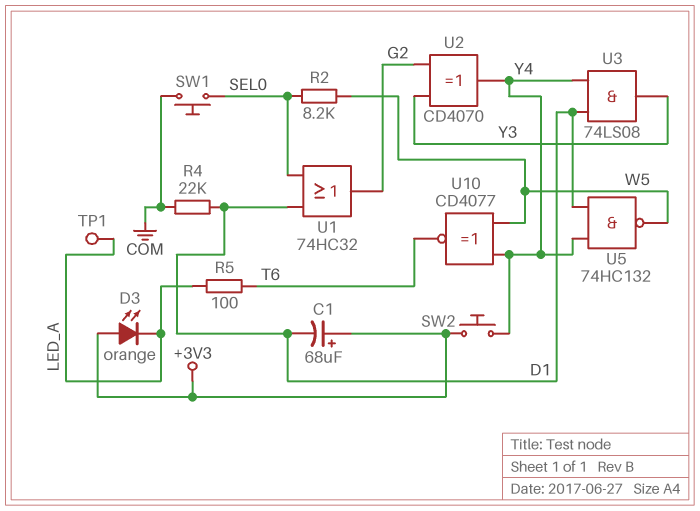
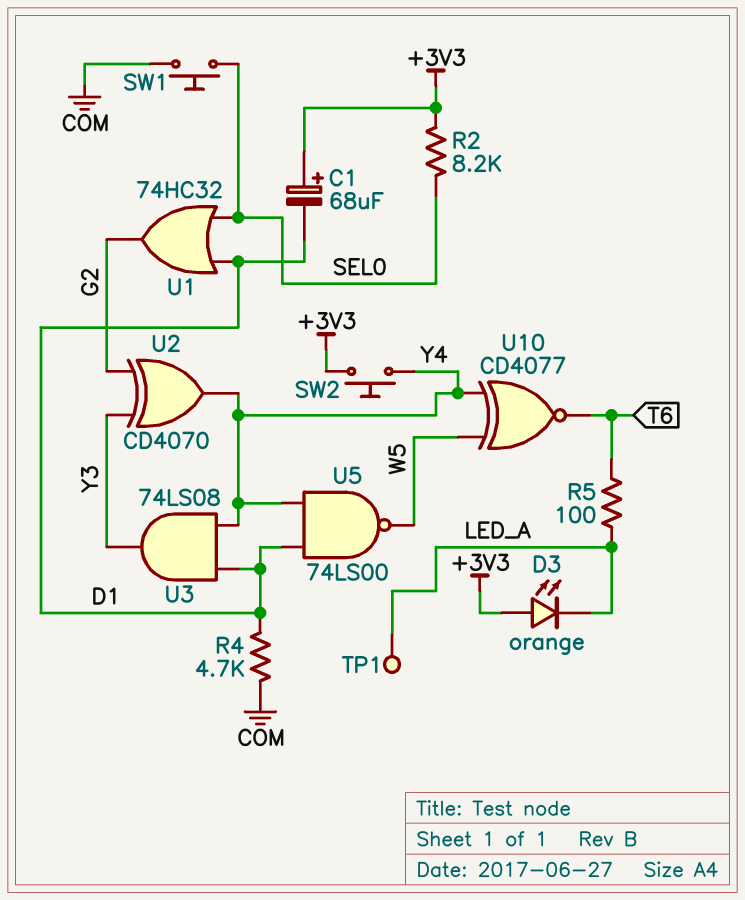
R2: 8.2k (SEL0, W5) -> 8.2k (+3V3, SEL0)
R4: 22k (COM, D1) -> 4.7k (COM, D1)
U5: NAND 74HC132 (in D1, in Y4, out W5) -> NAND 74LS00 (in D1, in Y4, out W5)

